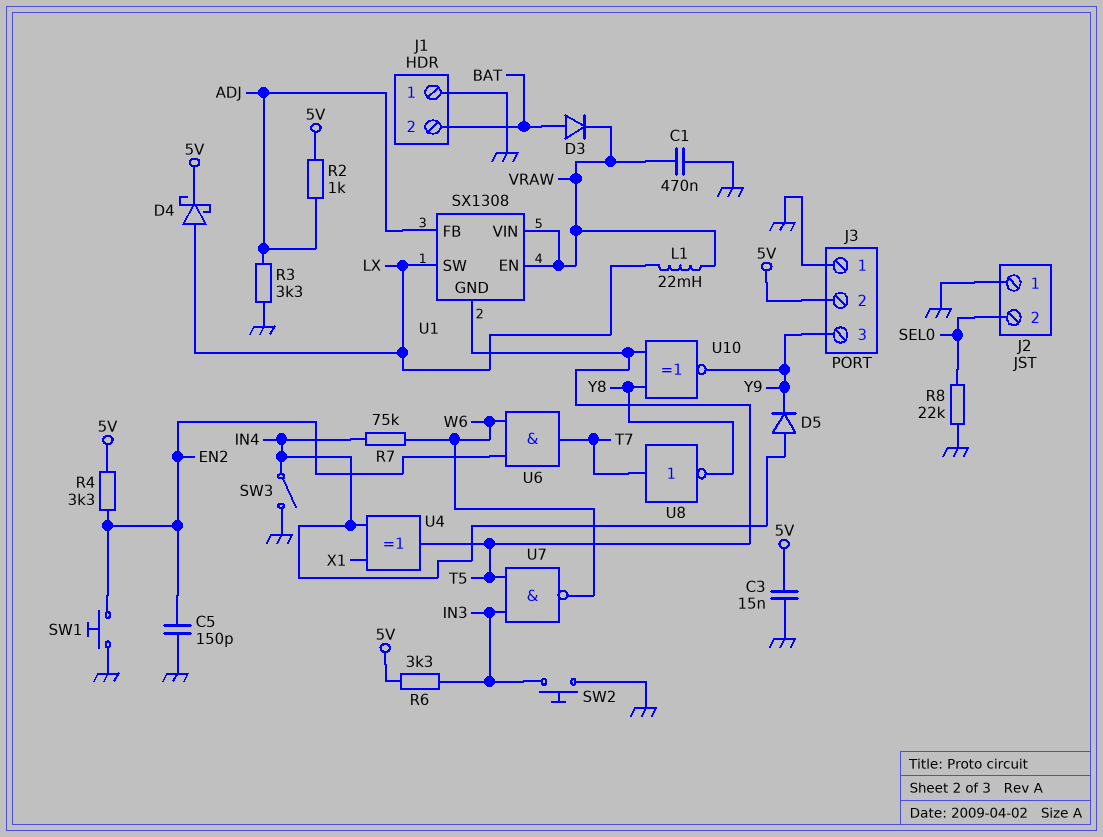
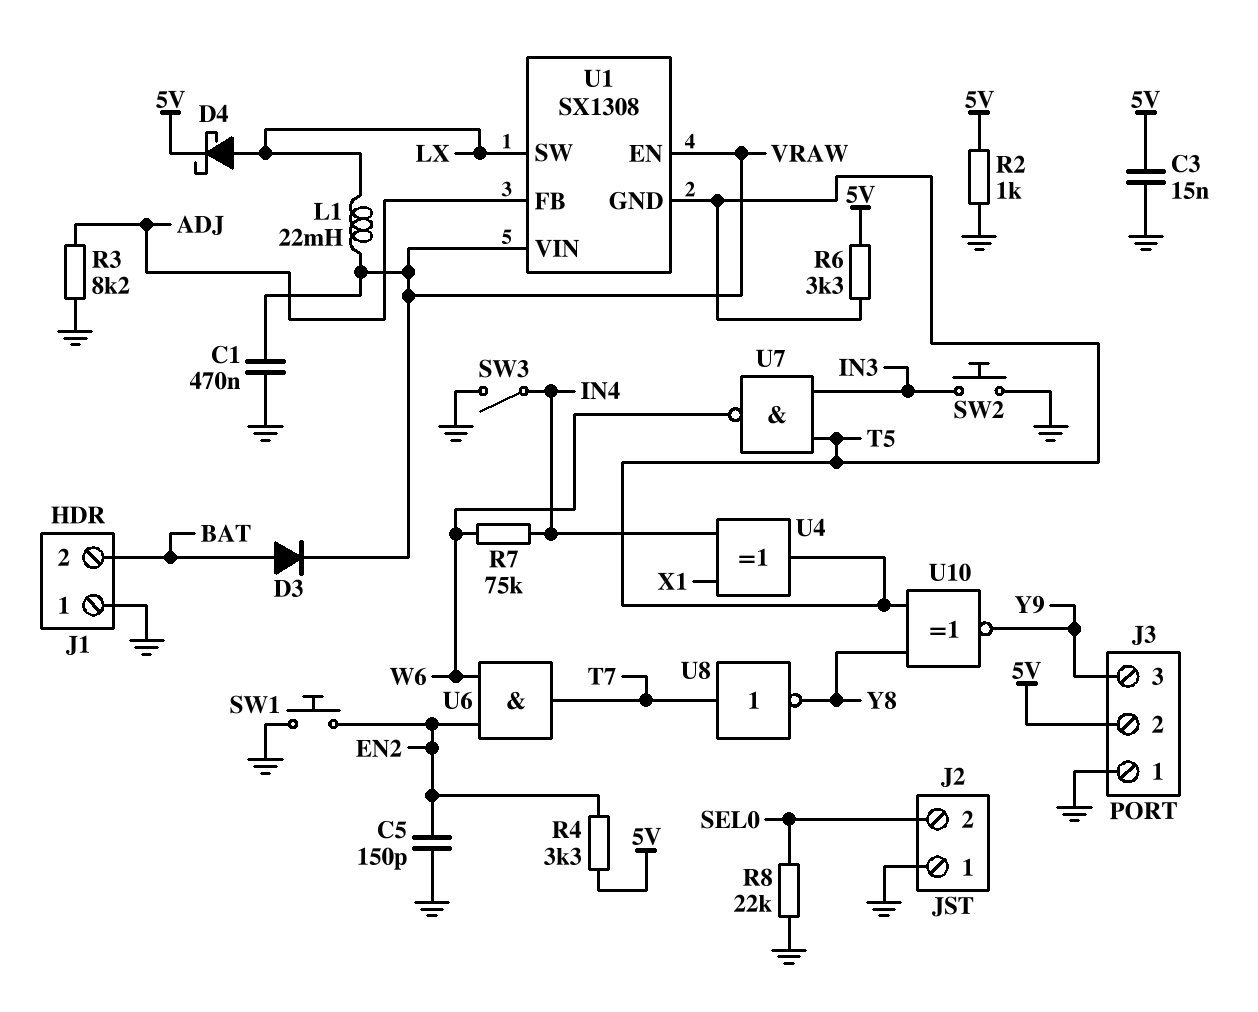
D5: diode (A IN4, K Y9) -> none
R2: 1k (5V, ADJ) -> 1k (5V, GND)
R3: 3.3k (ADJ, GND) -> 8.2k (ADJ, GND)
R6: 3.3k (5V, IN3) -> 3.3k (5V, T5)

